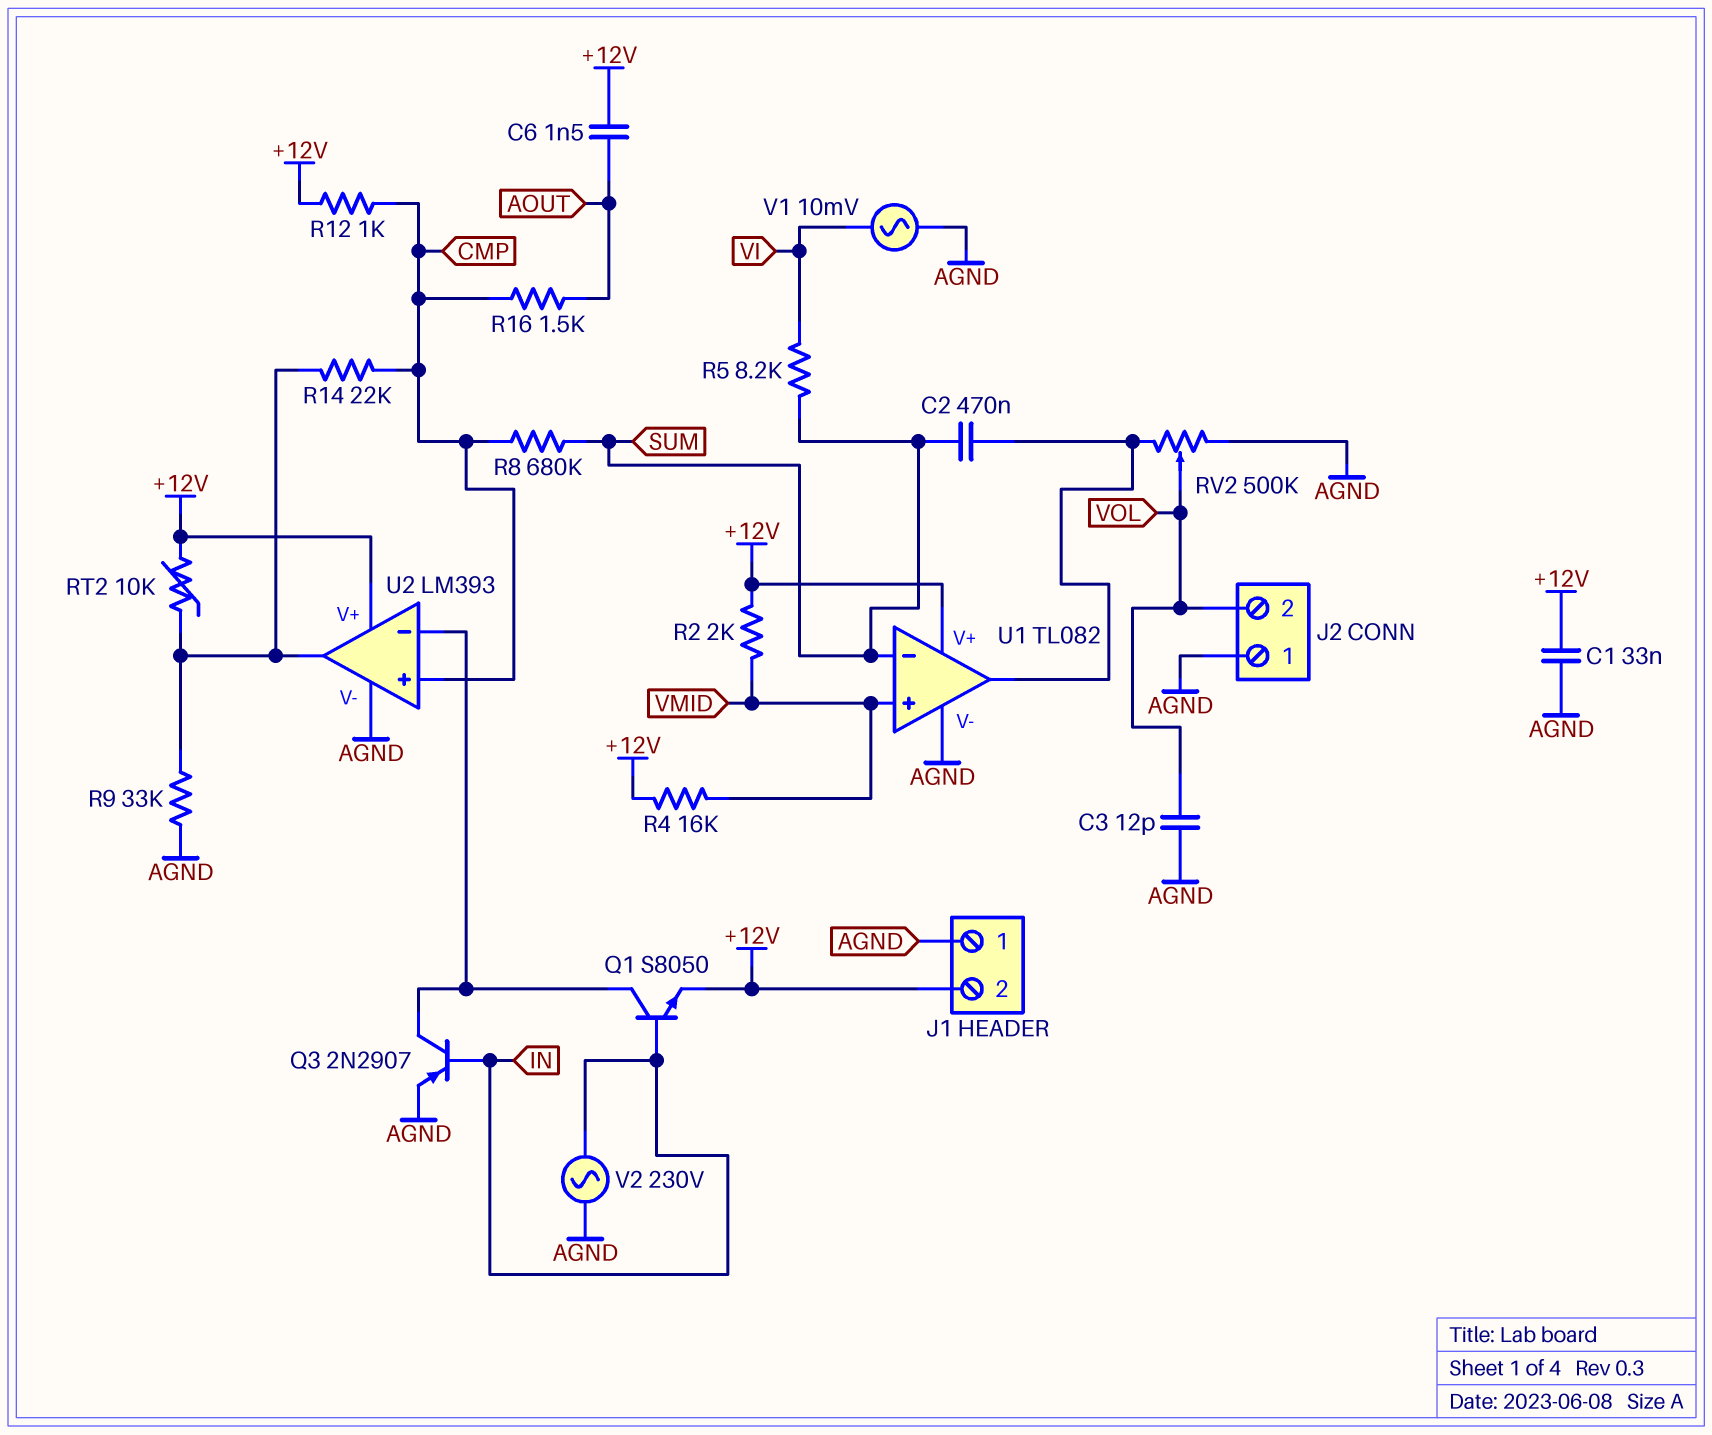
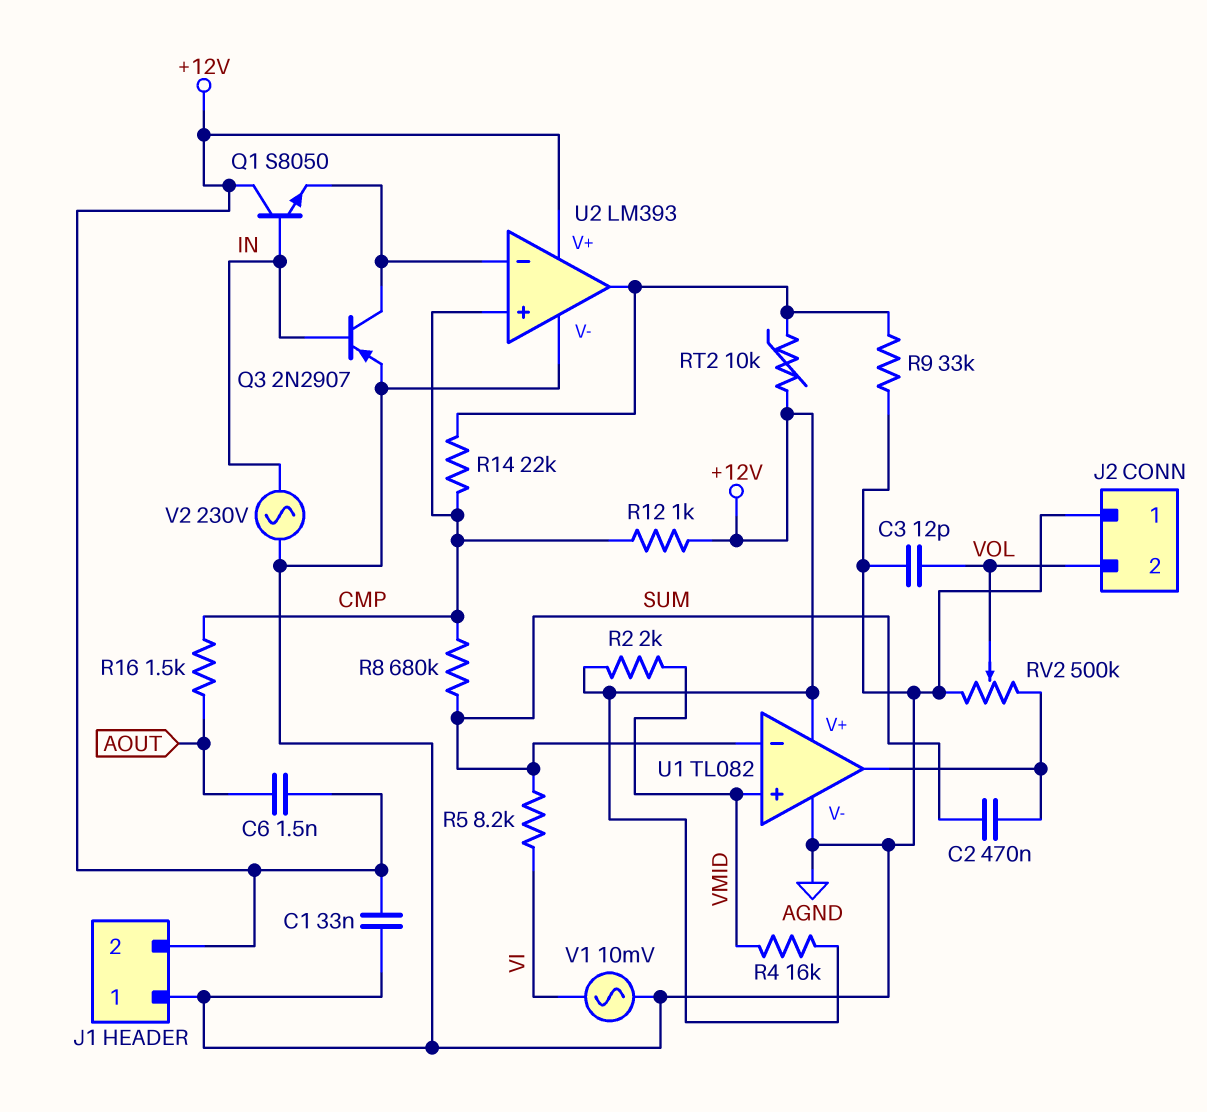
Q1: NPN S8050 (B IN, C U2/in-, E +12V) -> NPN S8050 (B IN, C +12V, E U2/in-)

